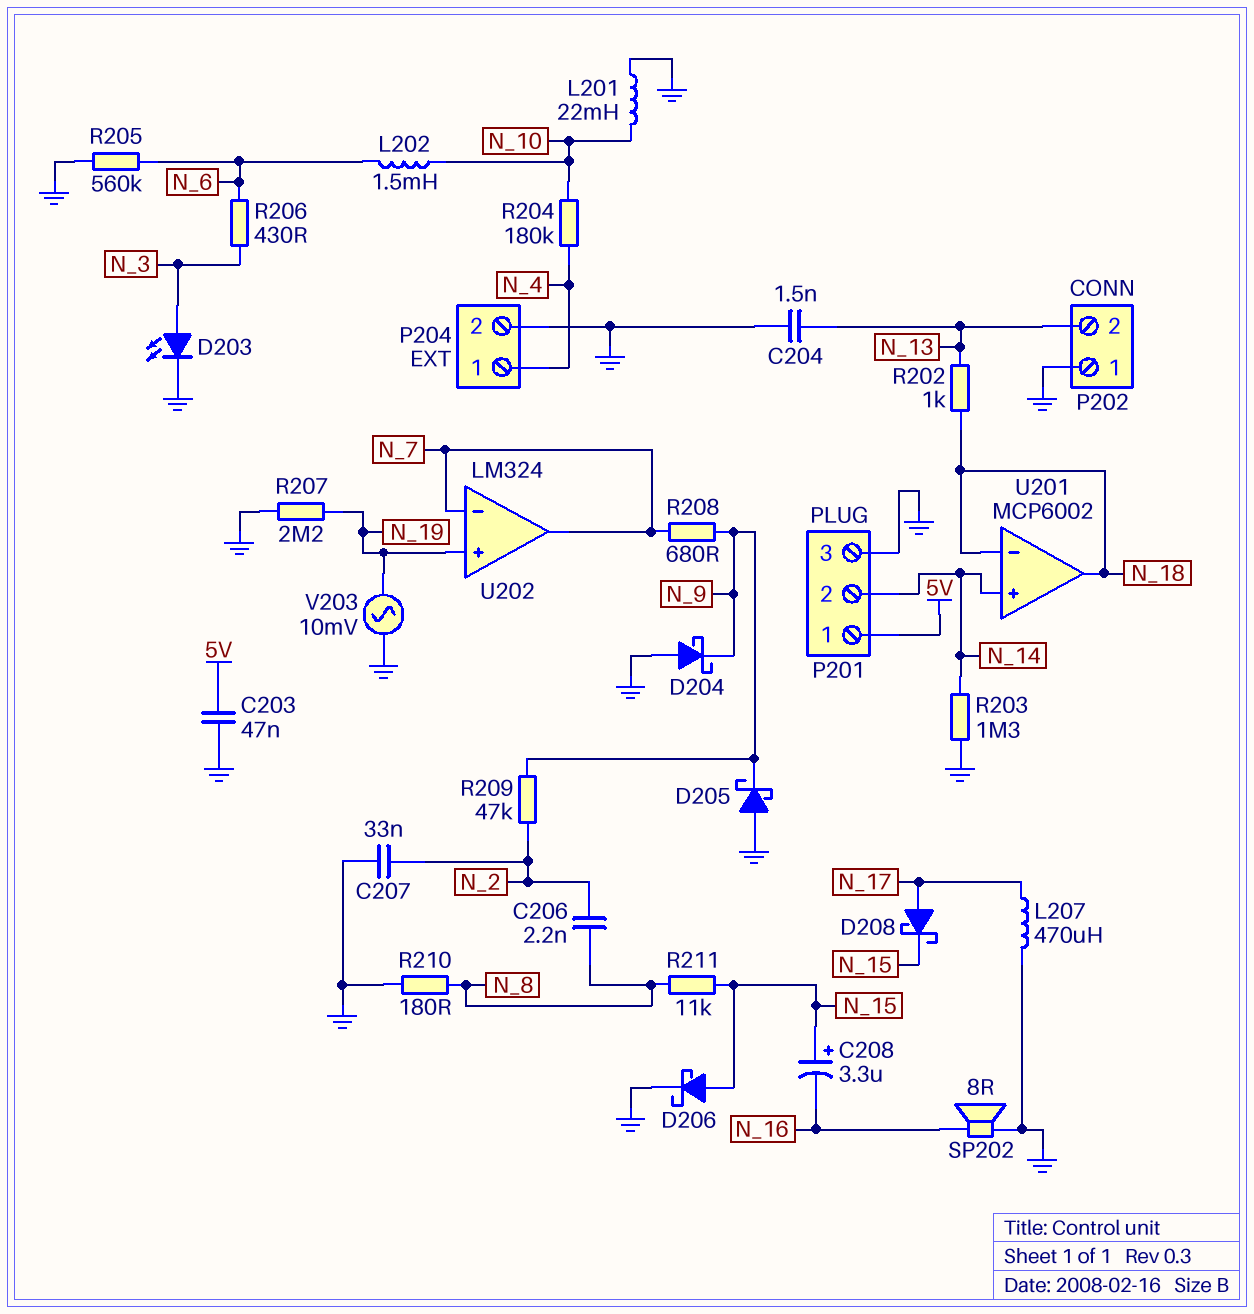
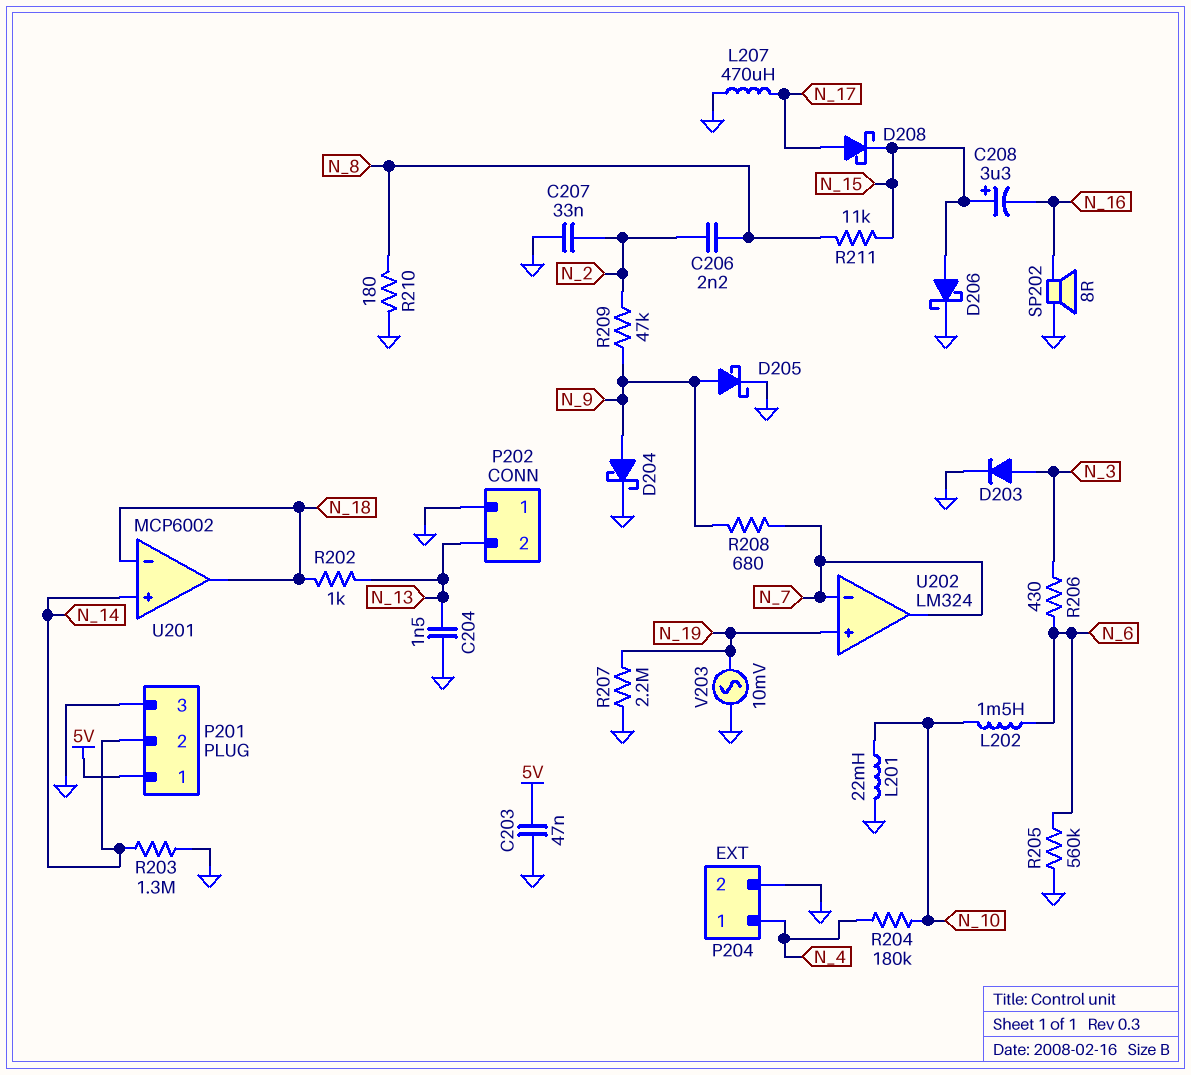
D203: LED (A N_3, K GND) -> diode (A N_3, K GND)
D204: schottky (A GND, K N_9) -> schottky (A N_9, K GND)
D205: schottky (A GND, K N_9) -> schottky (A N_9, K GND)

